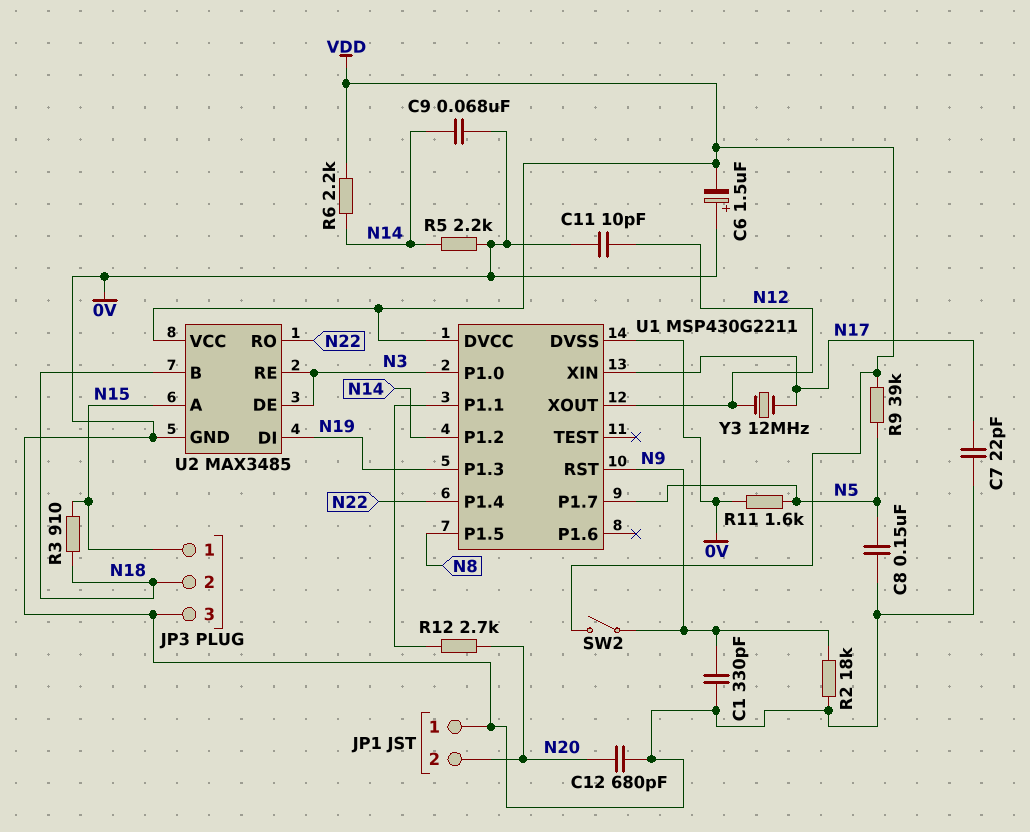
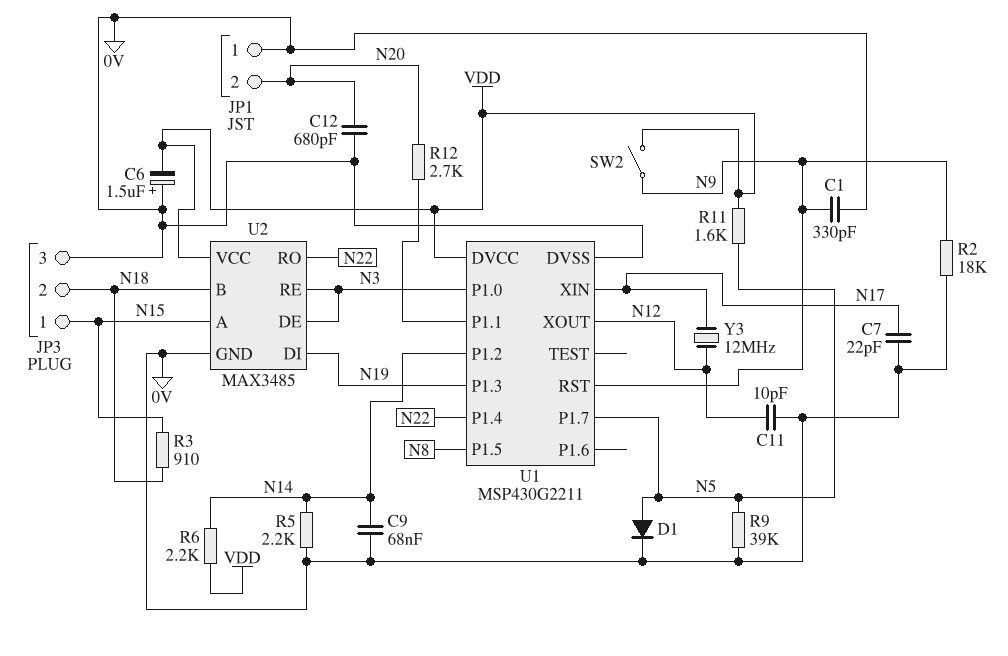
C8: 150nF (0V, N5) -> none
D1: none -> diode (A N5, K 0V)
R9: 39k (N5, VDD) -> 39k (0V, N5)
R11: 1.6k (0V, N5) -> 1.6k (N5, VDD)

